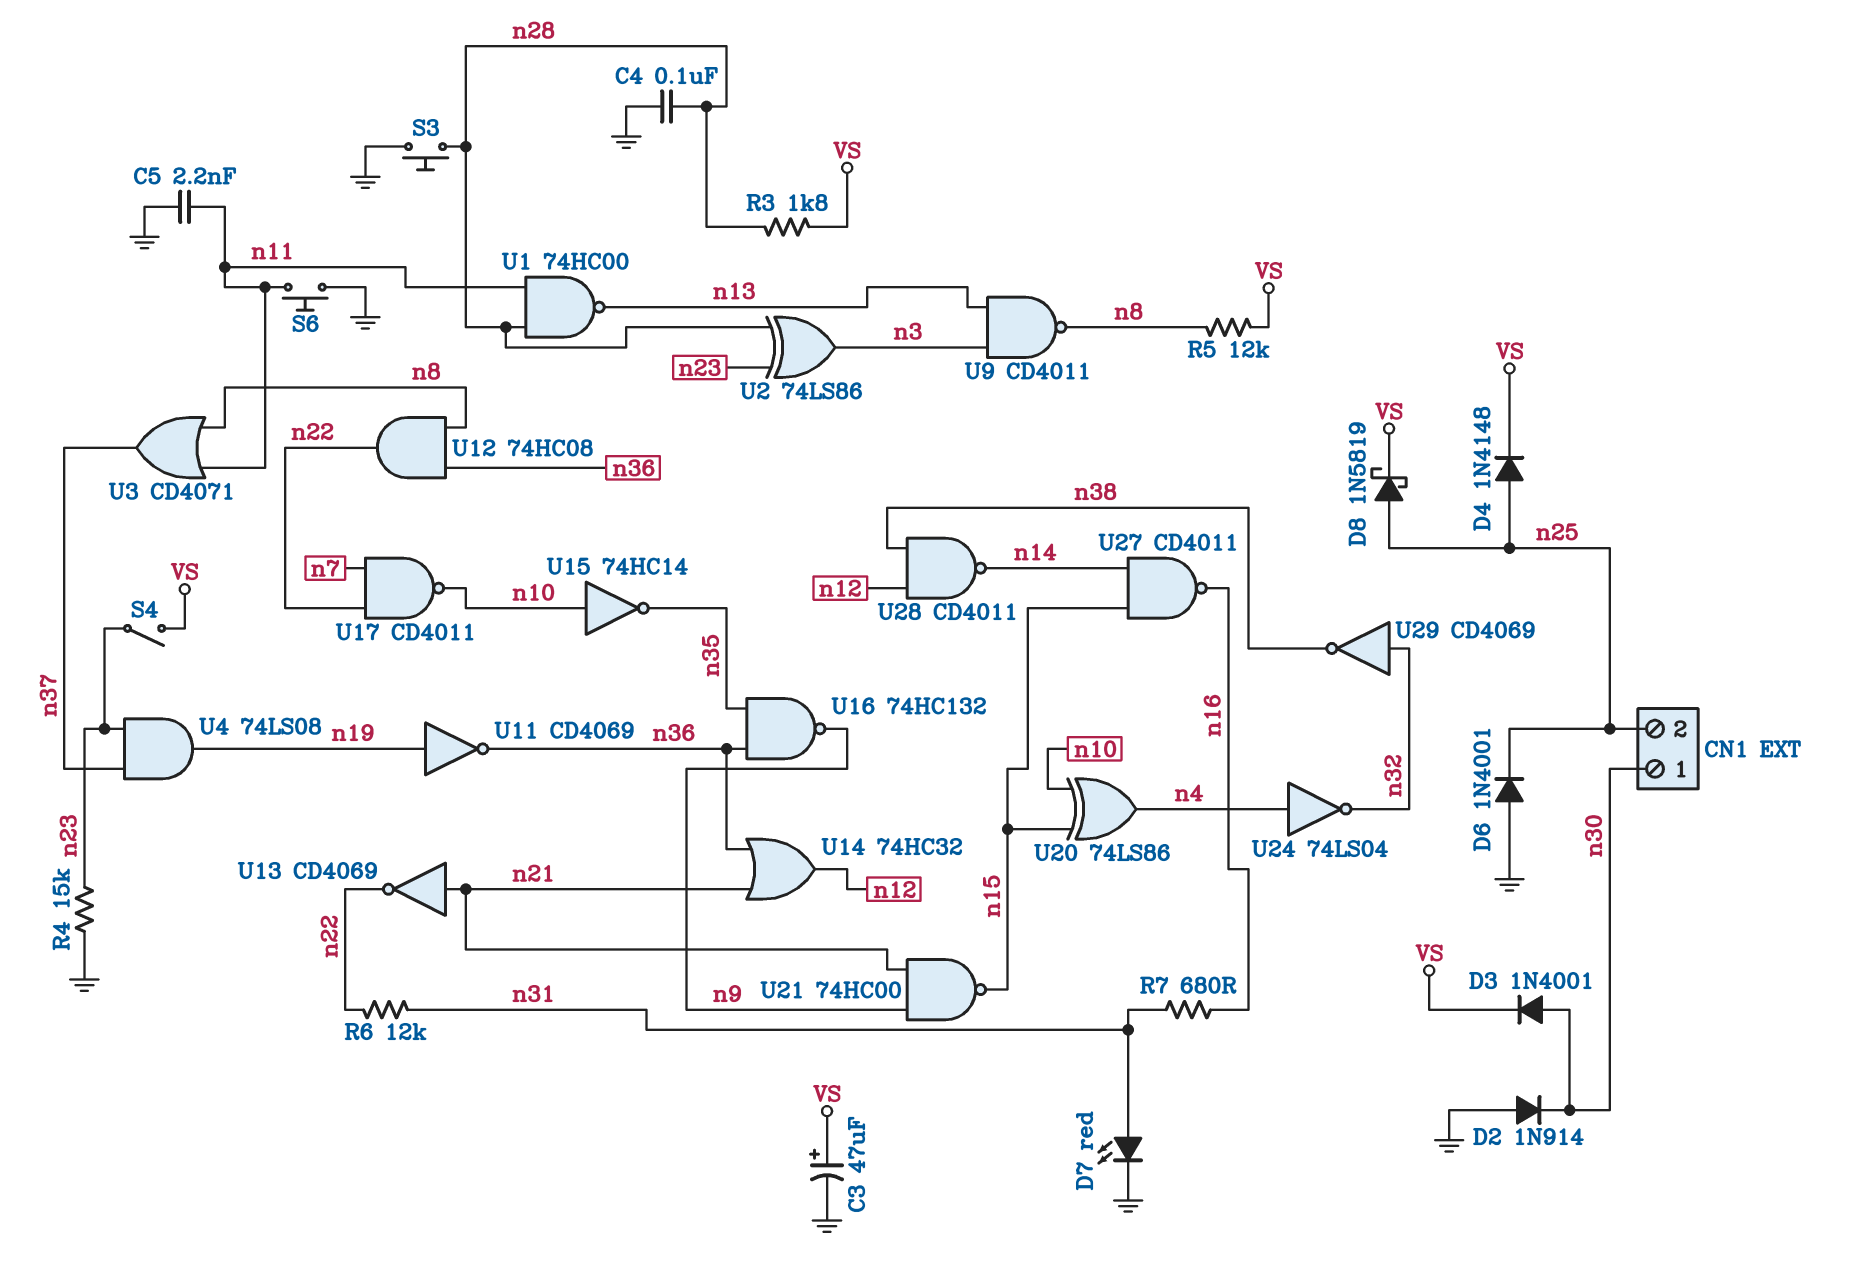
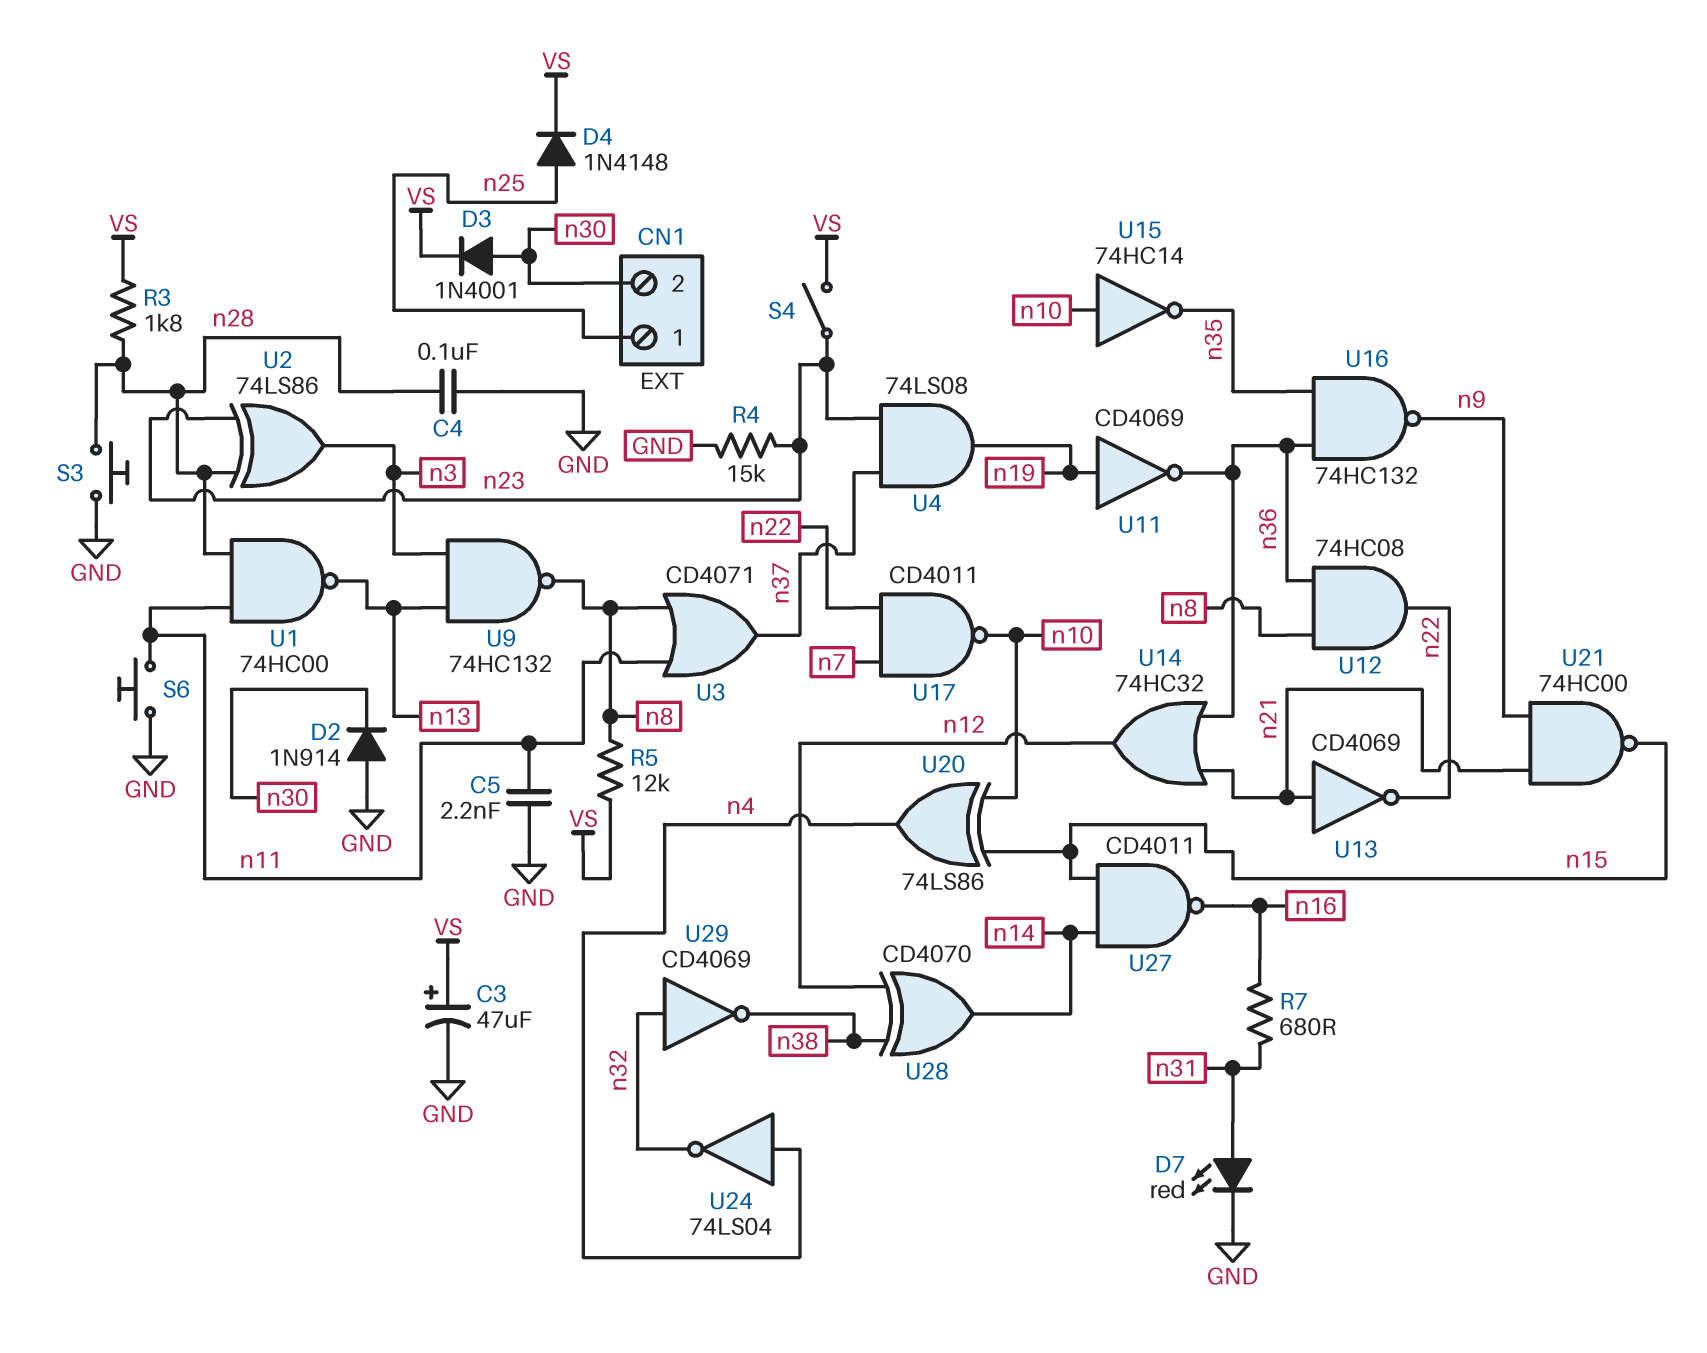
CN1 pin 1: n30 -> n25
CN1 pin 2: n25 -> n30
D6: diode 1N4001 (A GND, K n25) -> none
D8: schottky 1N5819 (A n25, K VS) -> none
R6: 12k (n22, n31) -> none
U9: NAND CD4011 (in n3, in n13, out n8) -> NAND 74HC132 (in n3, in n13, out n8)
U28: NAND CD4011 (in n12, in n38, out n14) -> XOR CD4070 (in n12, in n38, out n14)

